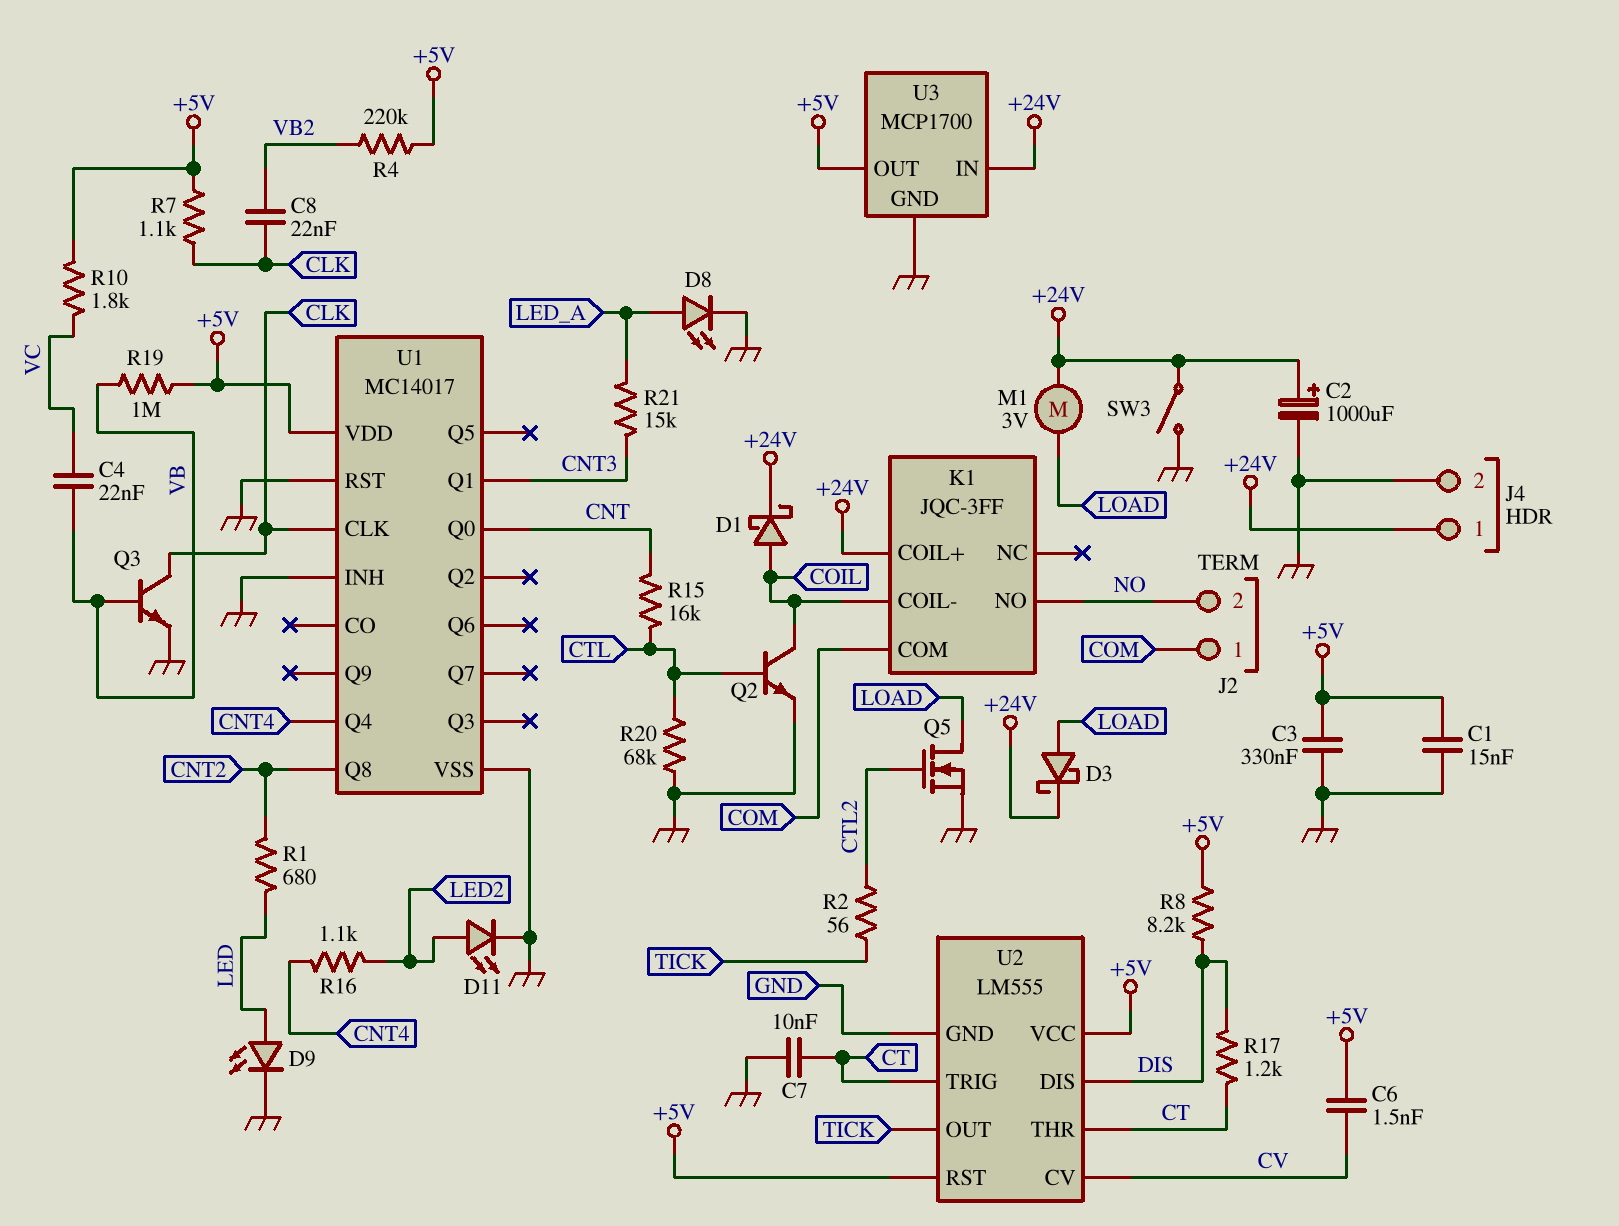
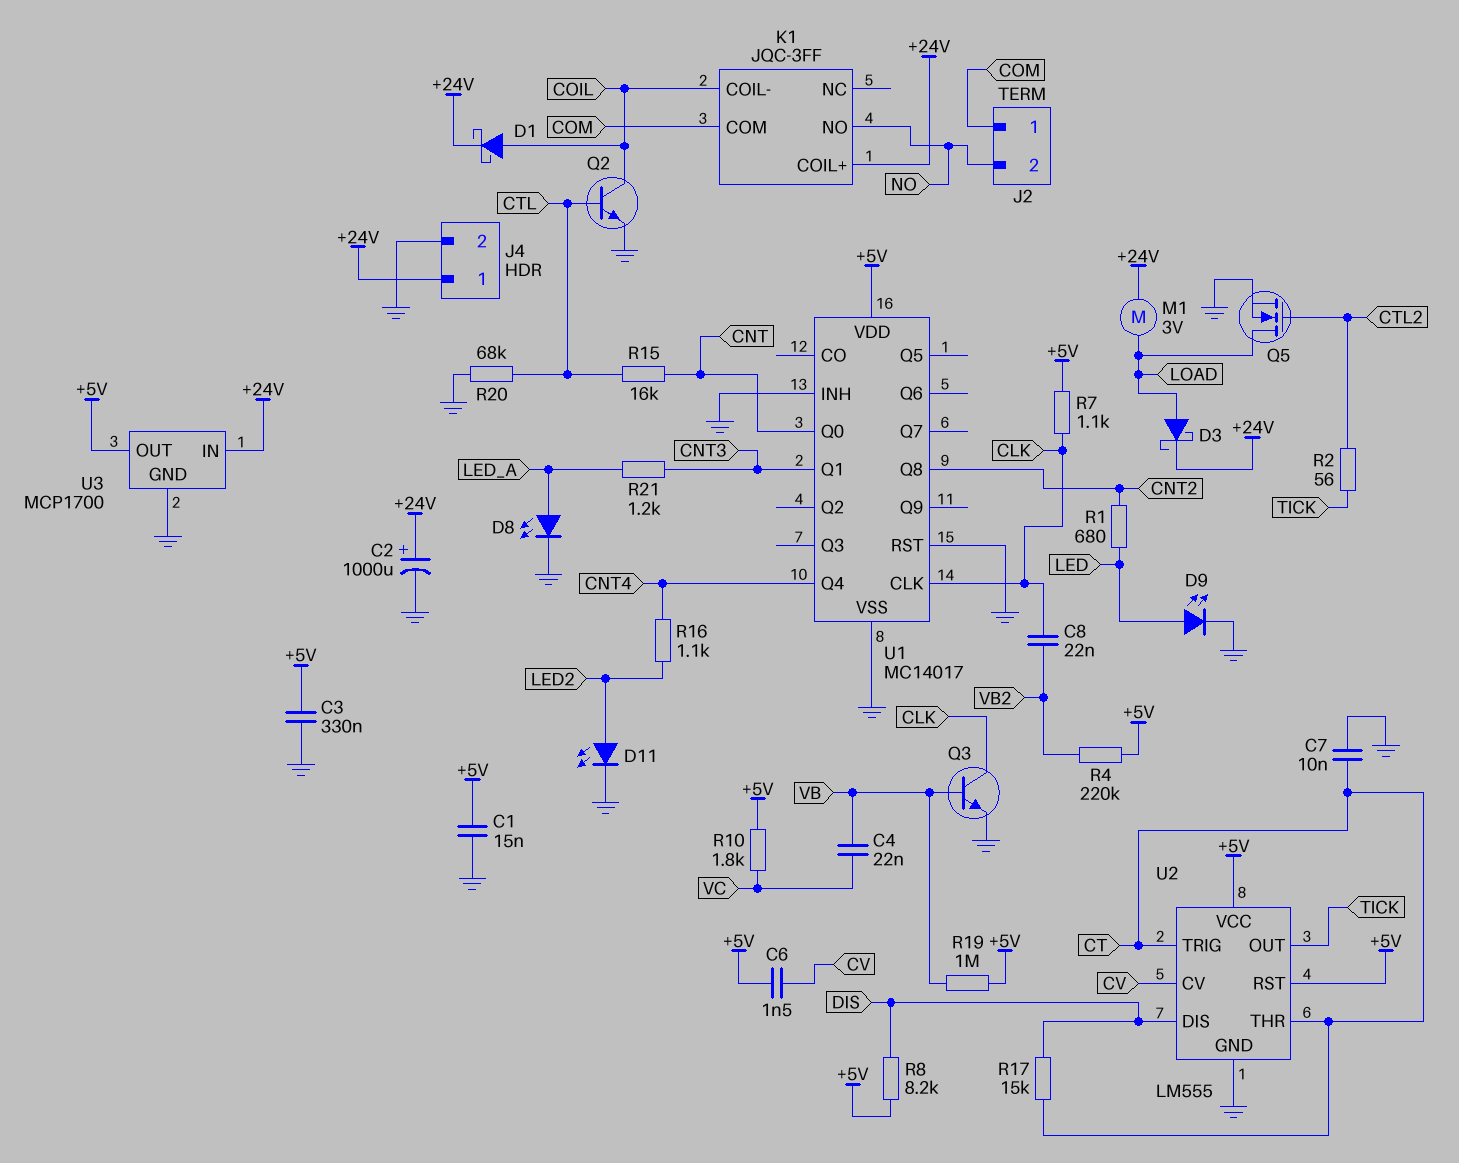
R17: 1.2k (CT, DIS) -> 15k (CT, DIS)
R21: 15k (CNT3, LED_A) -> 1.2k (CNT3, LED_A)
SW3: switch (+24V, GND) -> none

